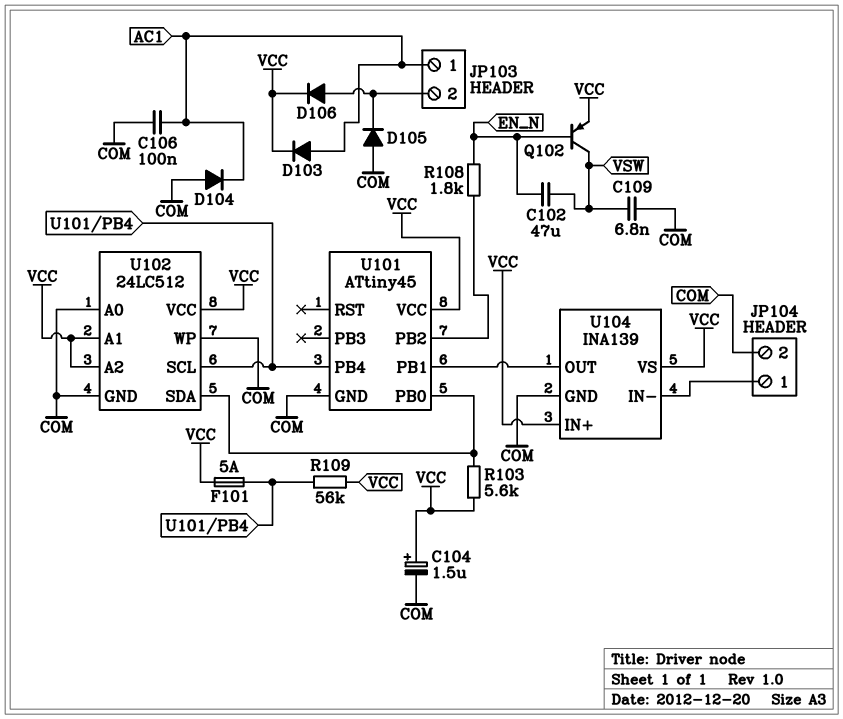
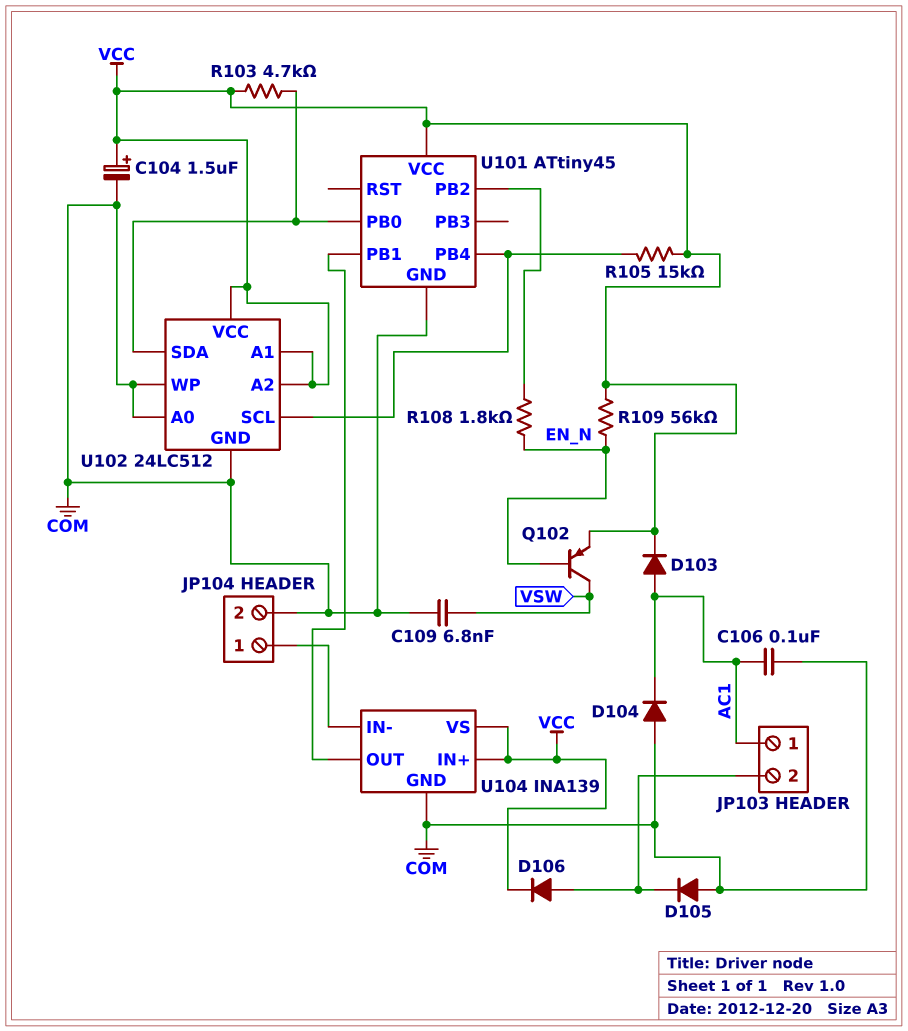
C102: 47uF (EN_N, VSW) -> none
F101: 5A (U101/PB4, VCC) -> none
R103: 5.6k (U101/PB0, VCC) -> 4.7k (U101/PB0, VCC)
R105: none -> 15k (U101/PB4, VCC)
R109: 56k (U101/PB4, VCC) -> 56k (EN_N, VCC)

